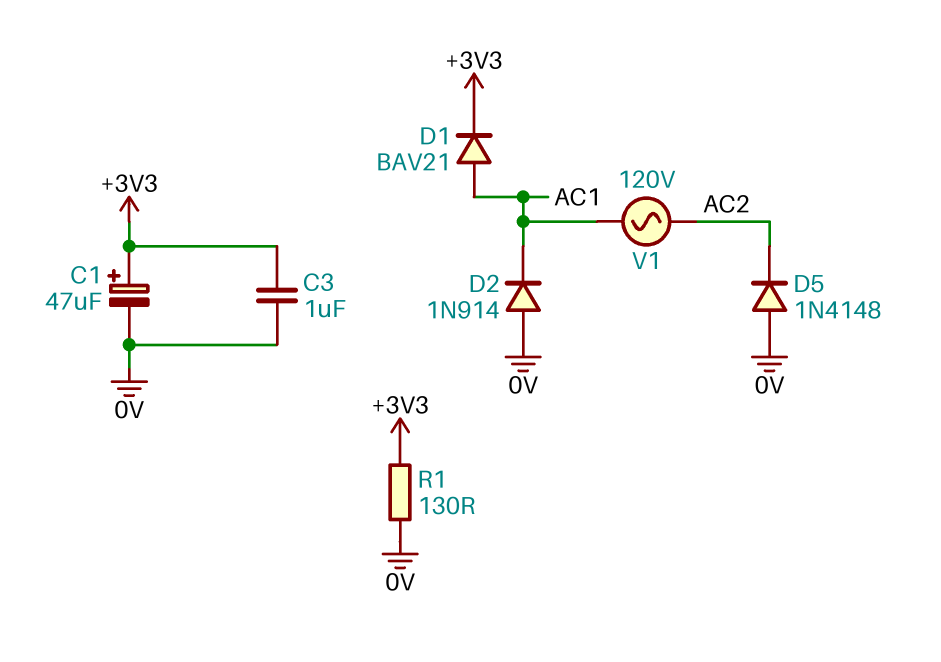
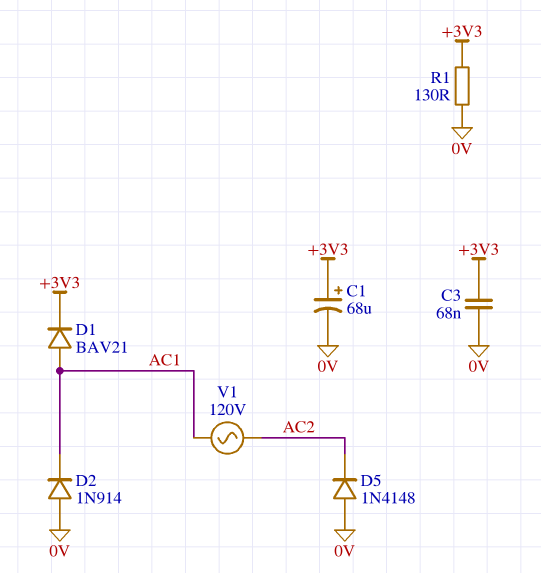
C1: 47uF (plus +3V3, minus 0V) -> 68uF (plus +3V3, minus 0V)
C3: 1uF (+3V3, 0V) -> 68nF (+3V3, 0V)

